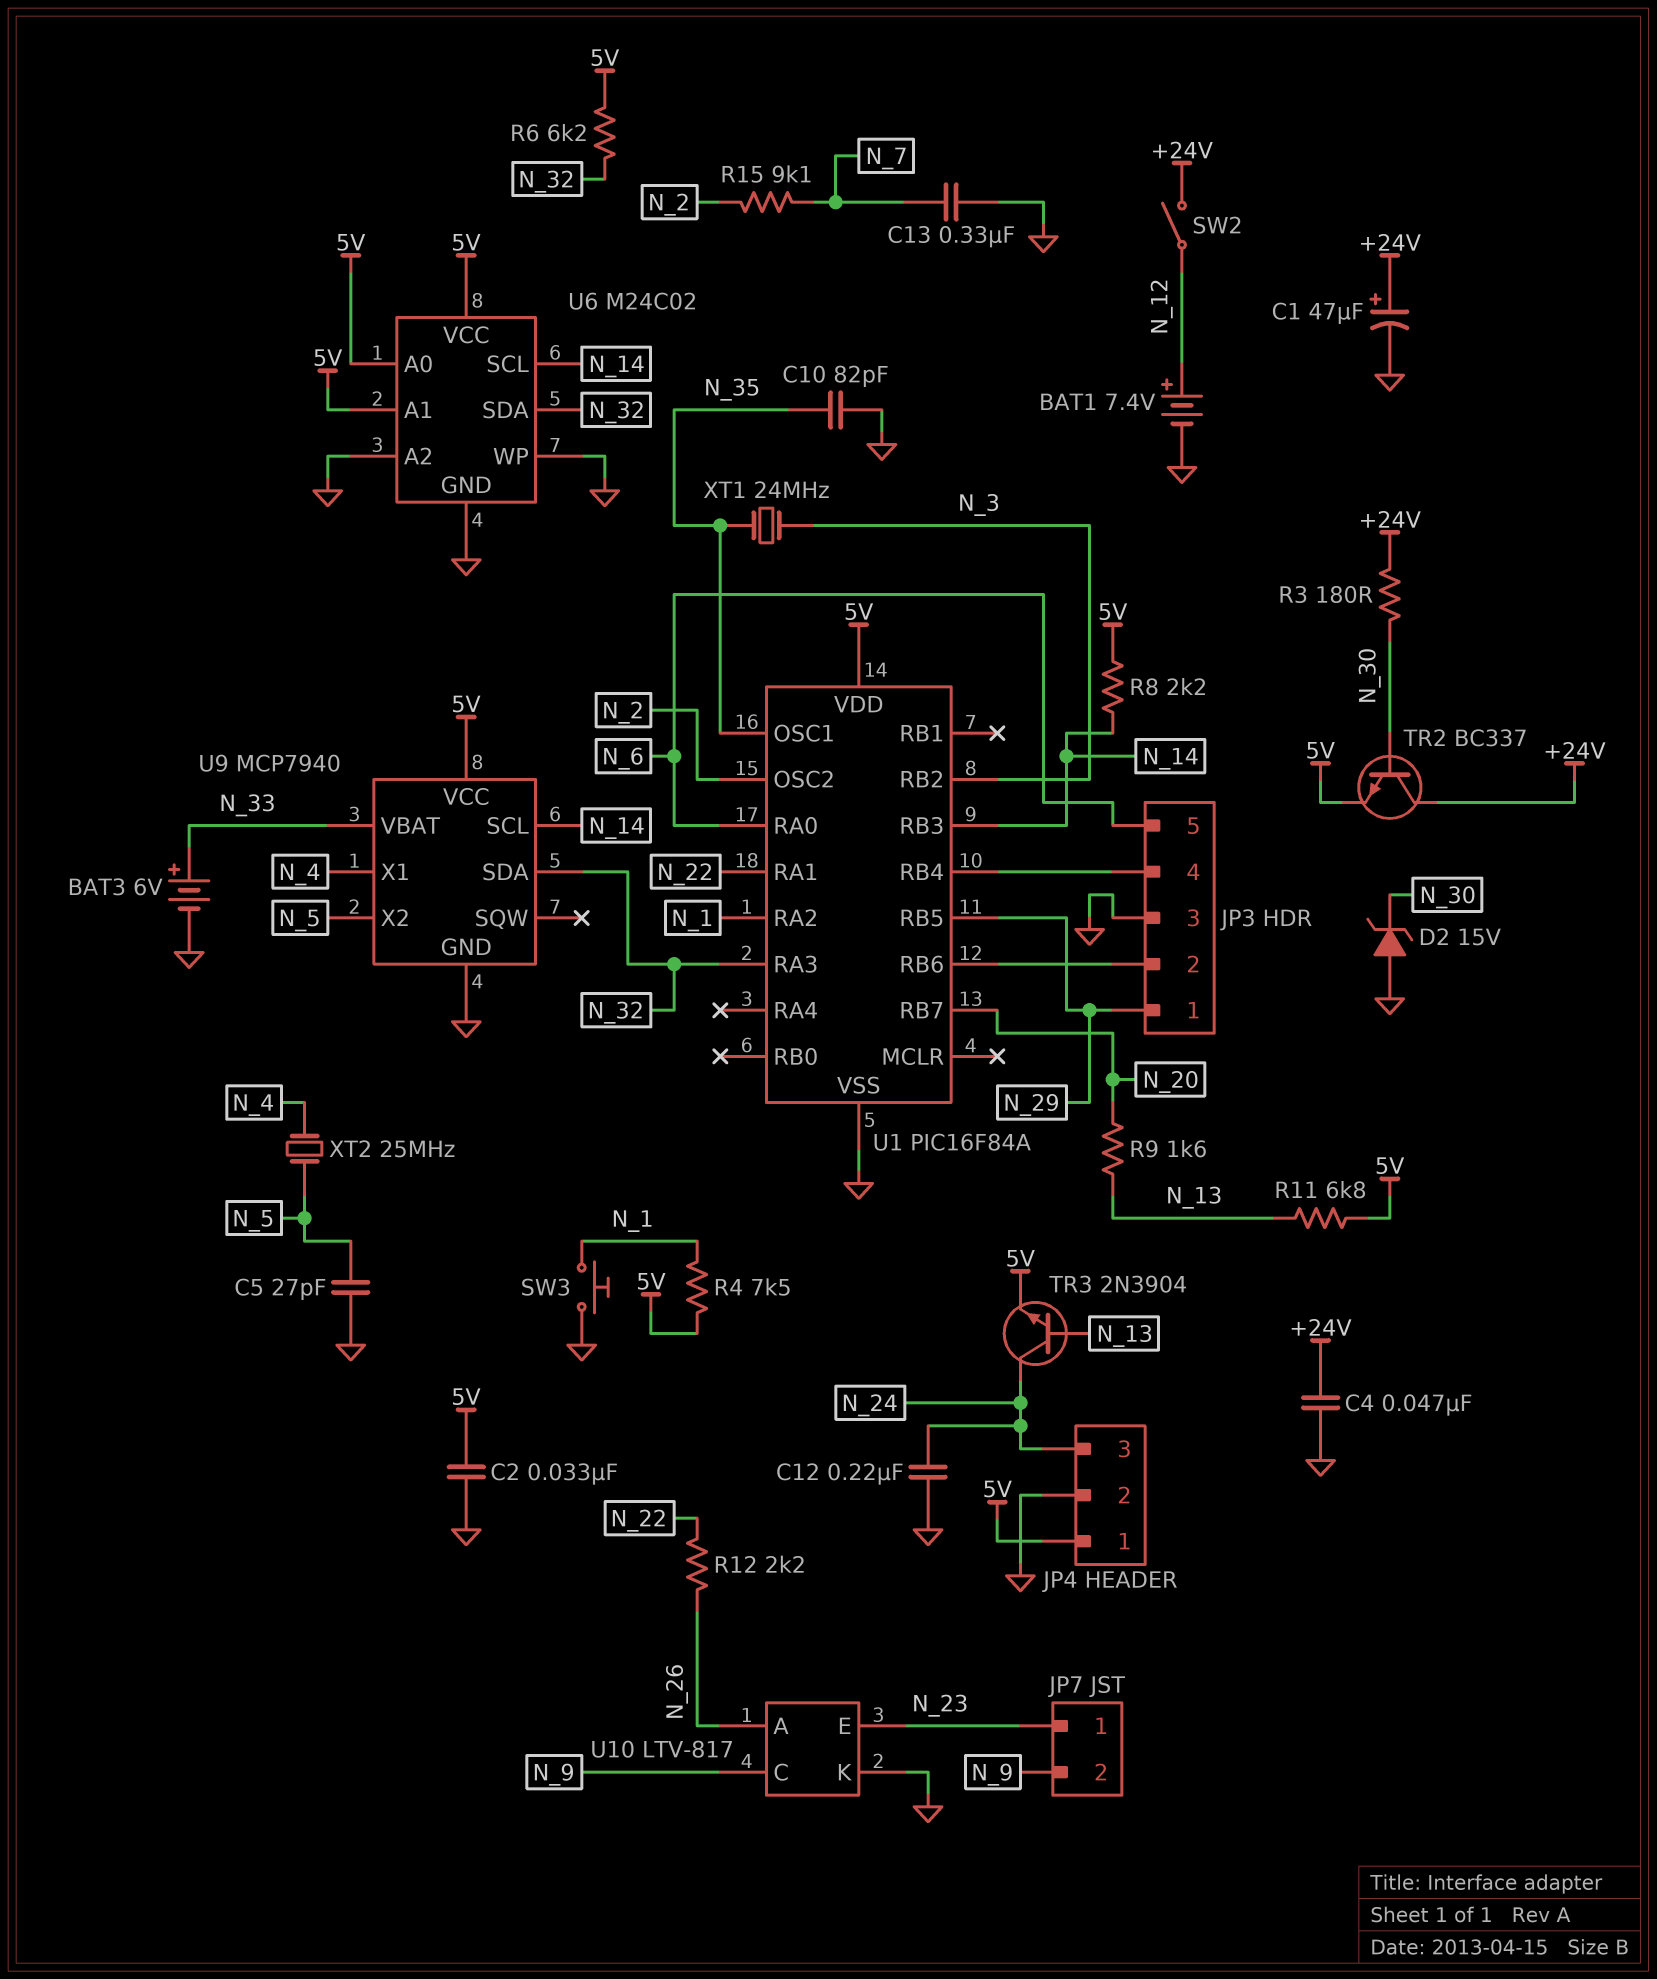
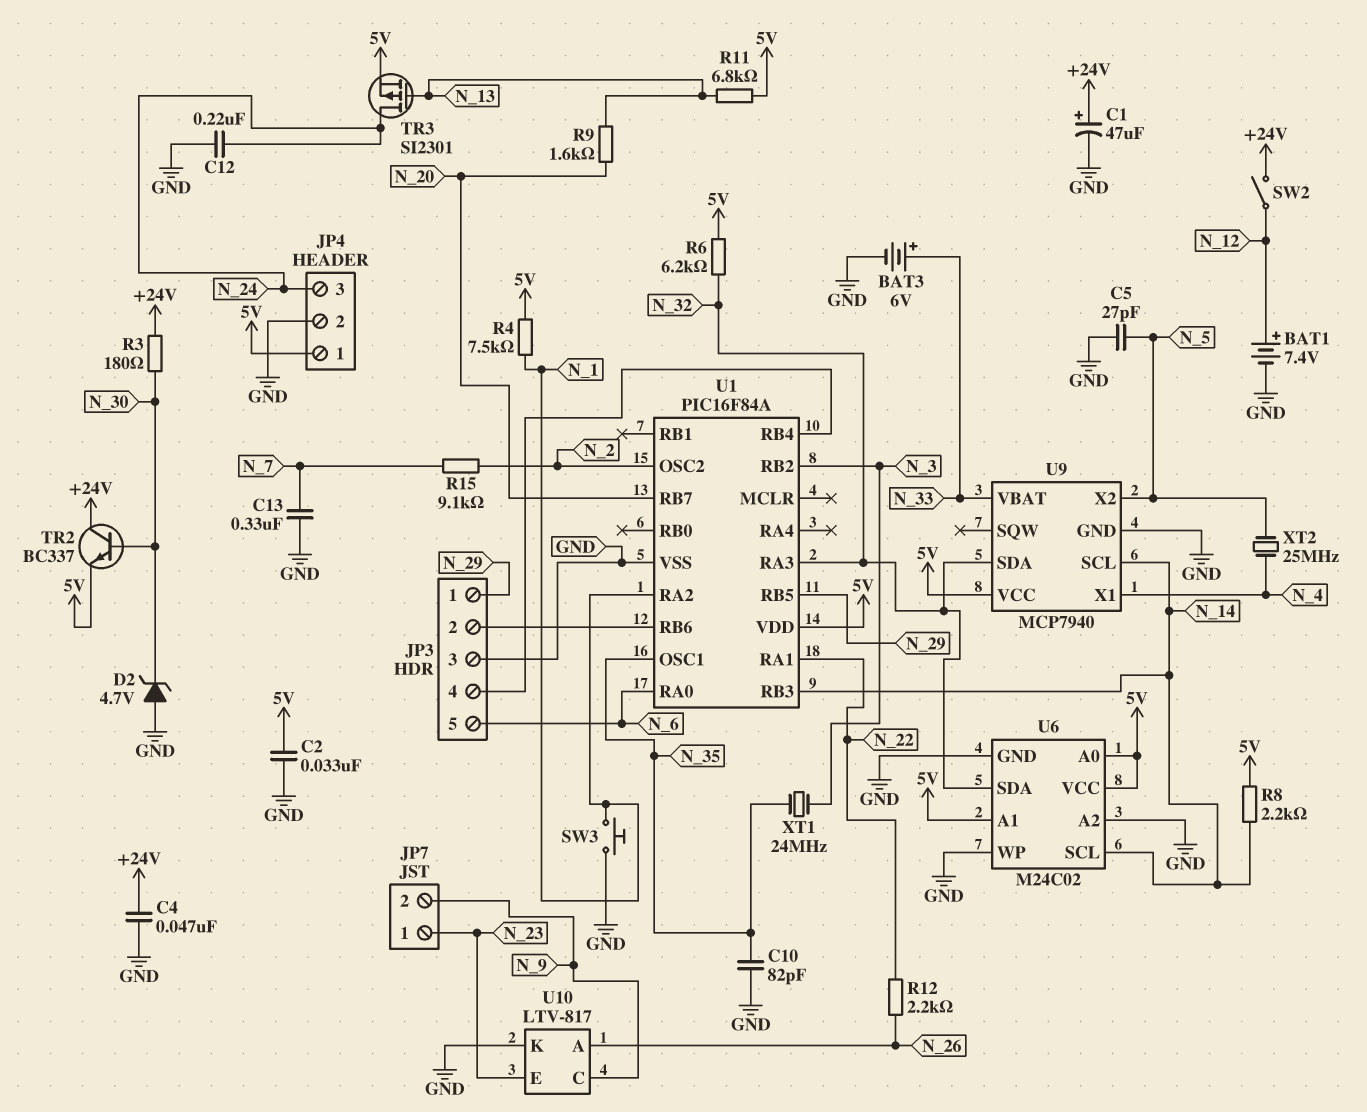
D2: zener 15V (A GND, K N_30) -> zener 4.7V (A GND, K N_30)
TR3: NPN 2N3904 (B N_13, C N_24, E 5V) -> PMOS SI2301 (G N_13, D N_24, S 5V)

